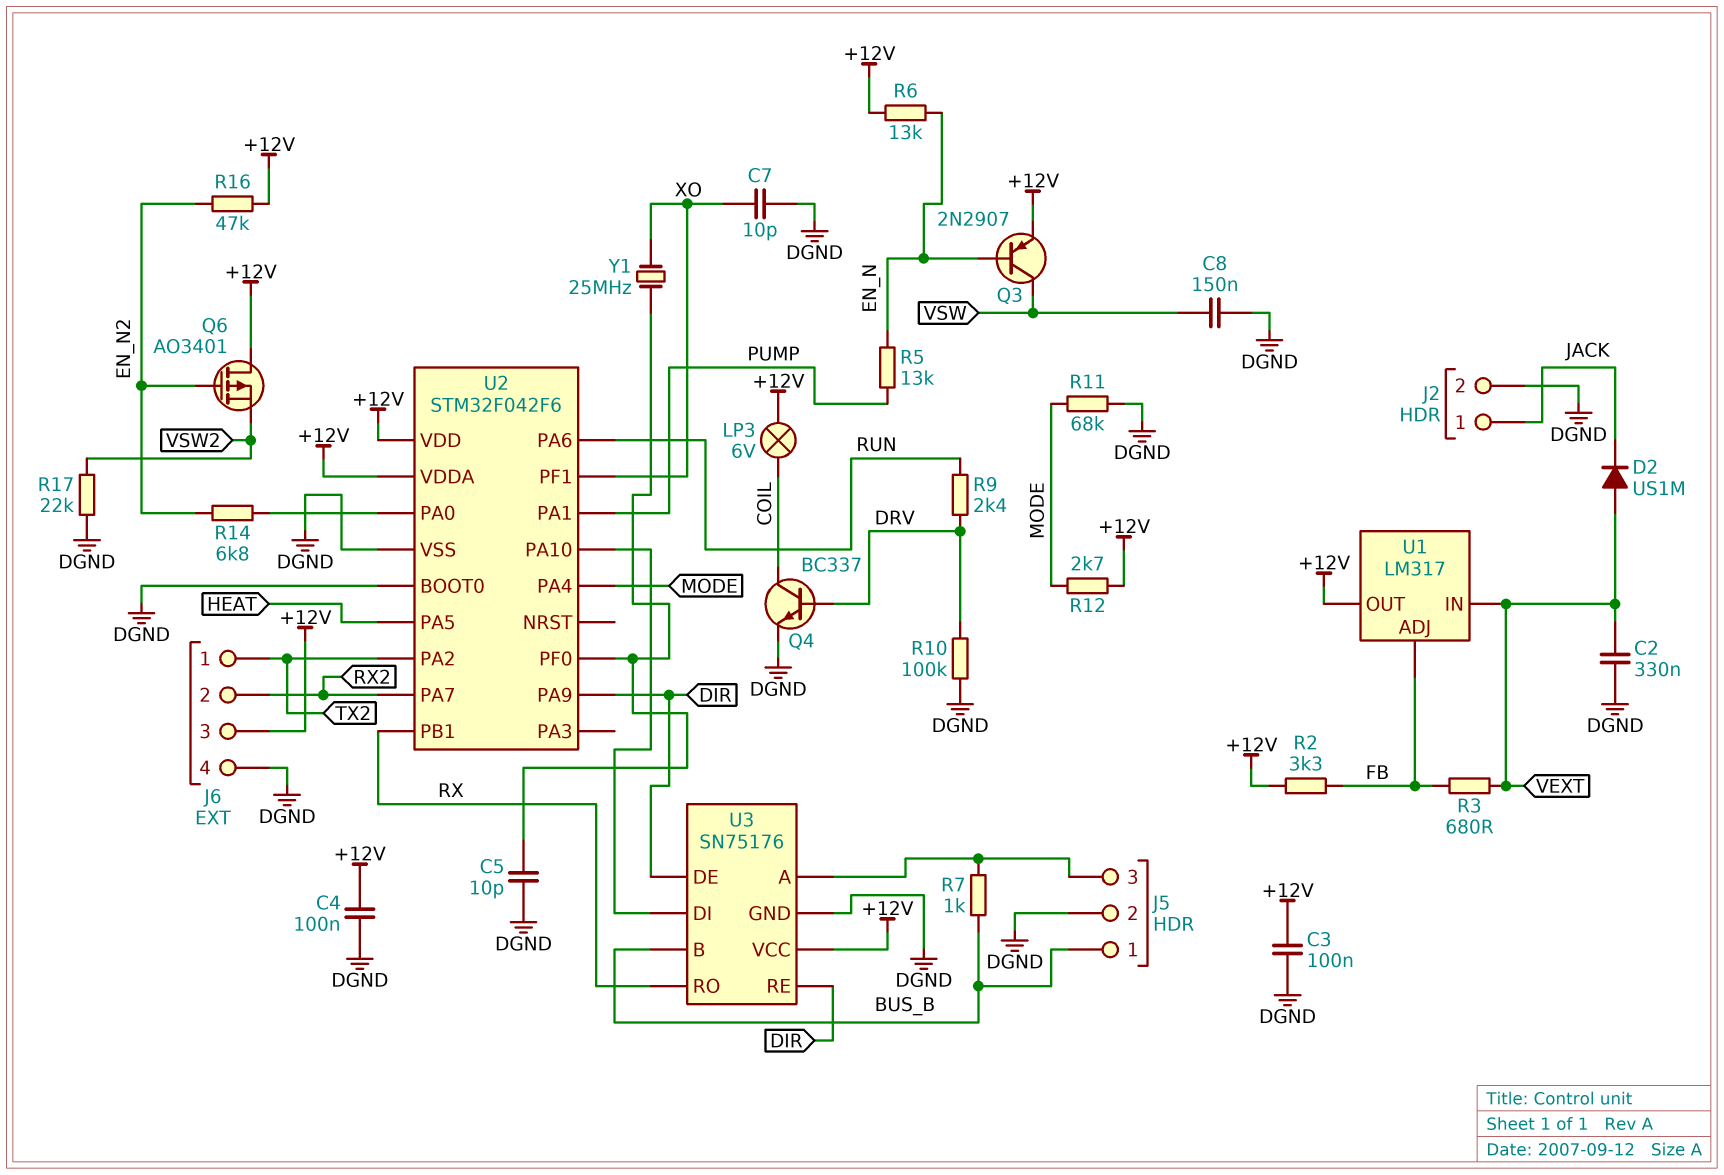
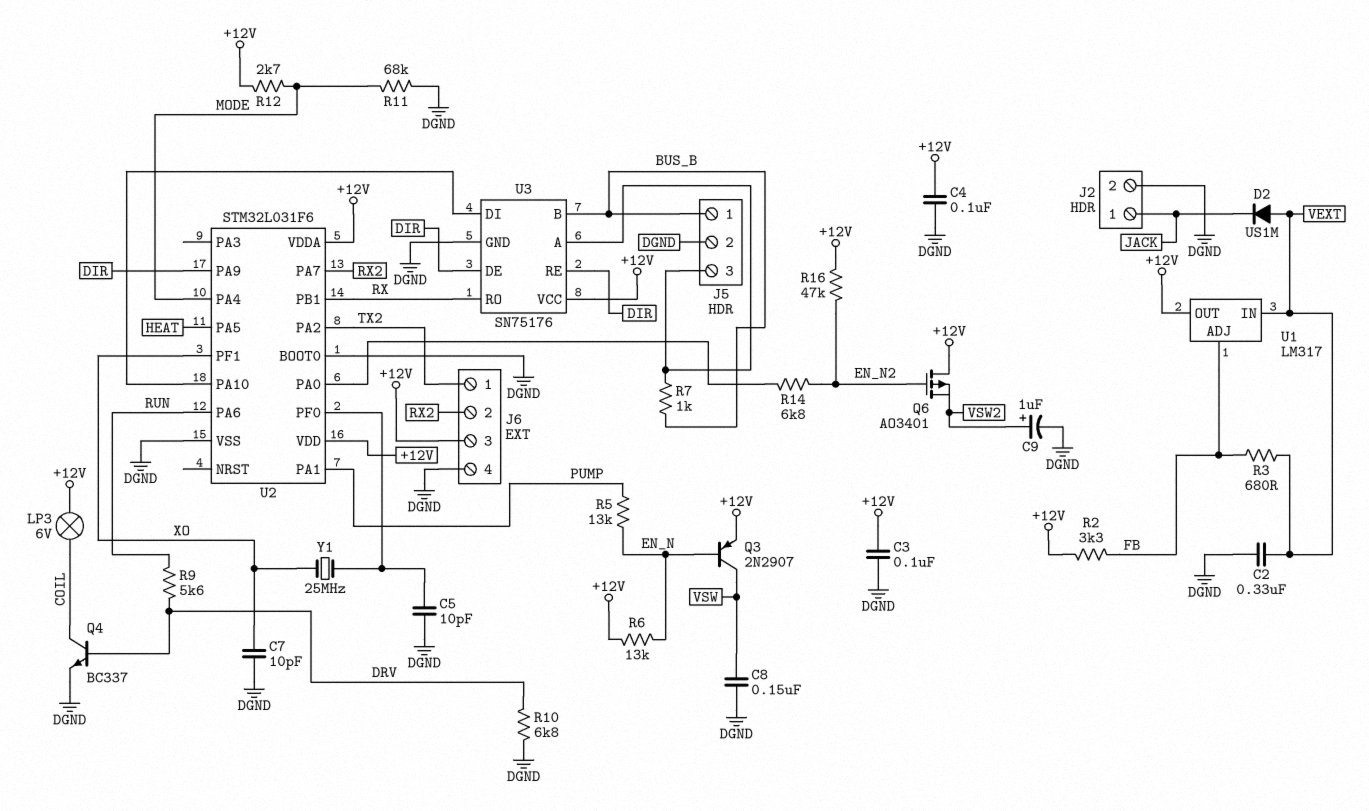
C9: none -> 1uF (plus VSW2, minus DGND)
R9: 2.4k (DRV, RUN) -> 5.6k (DRV, RUN)
R10: 100k (DGND, DRV) -> 6.8k (DGND, DRV)
R17: 22k (DGND, VSW2) -> none
U2: STM32F042F6 -> STM32L031F6

